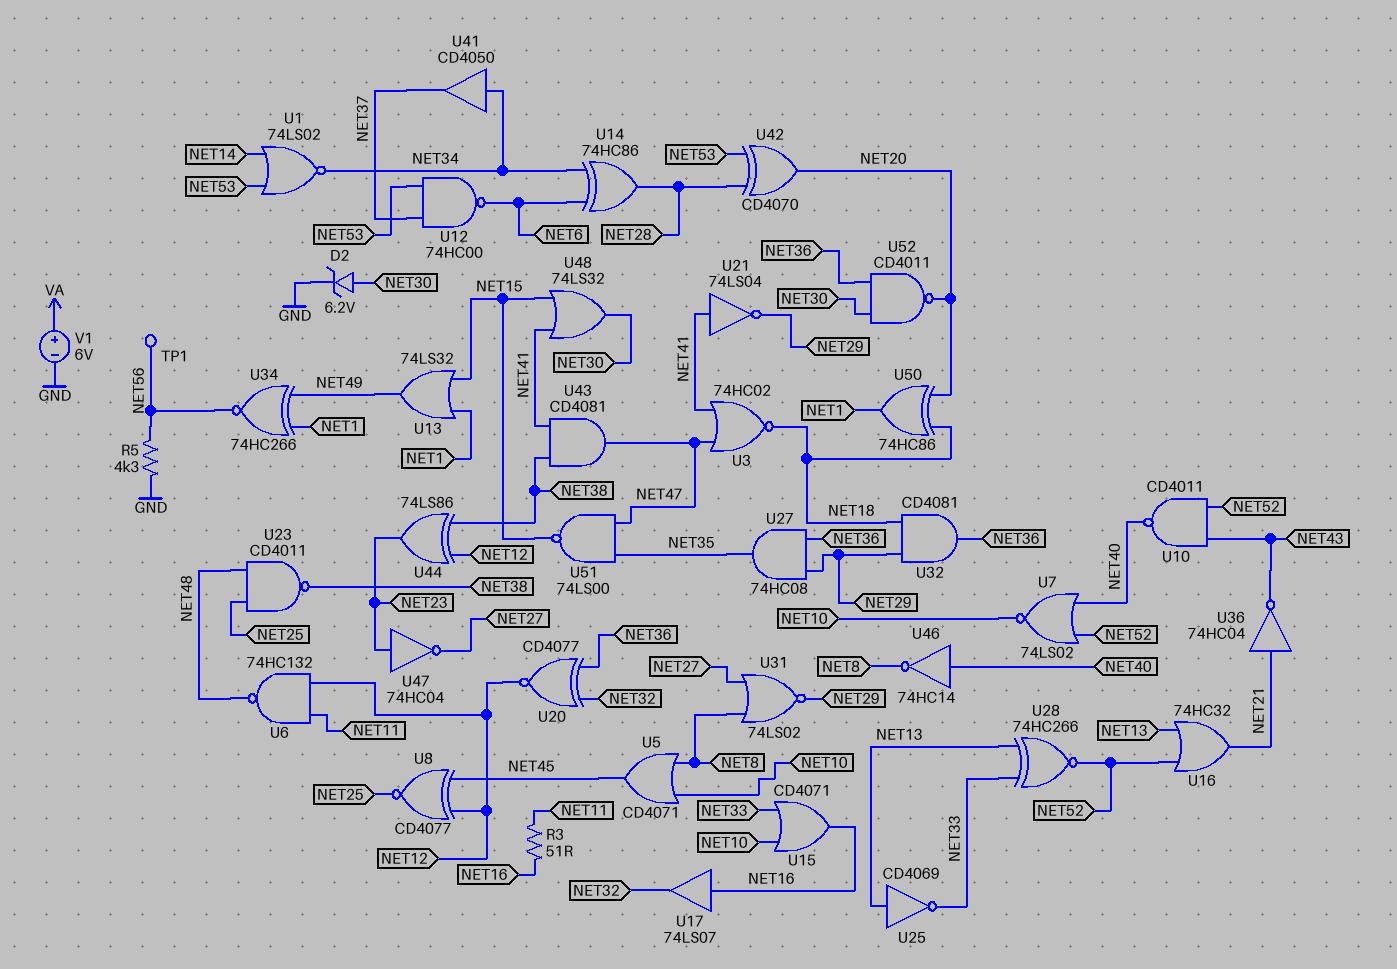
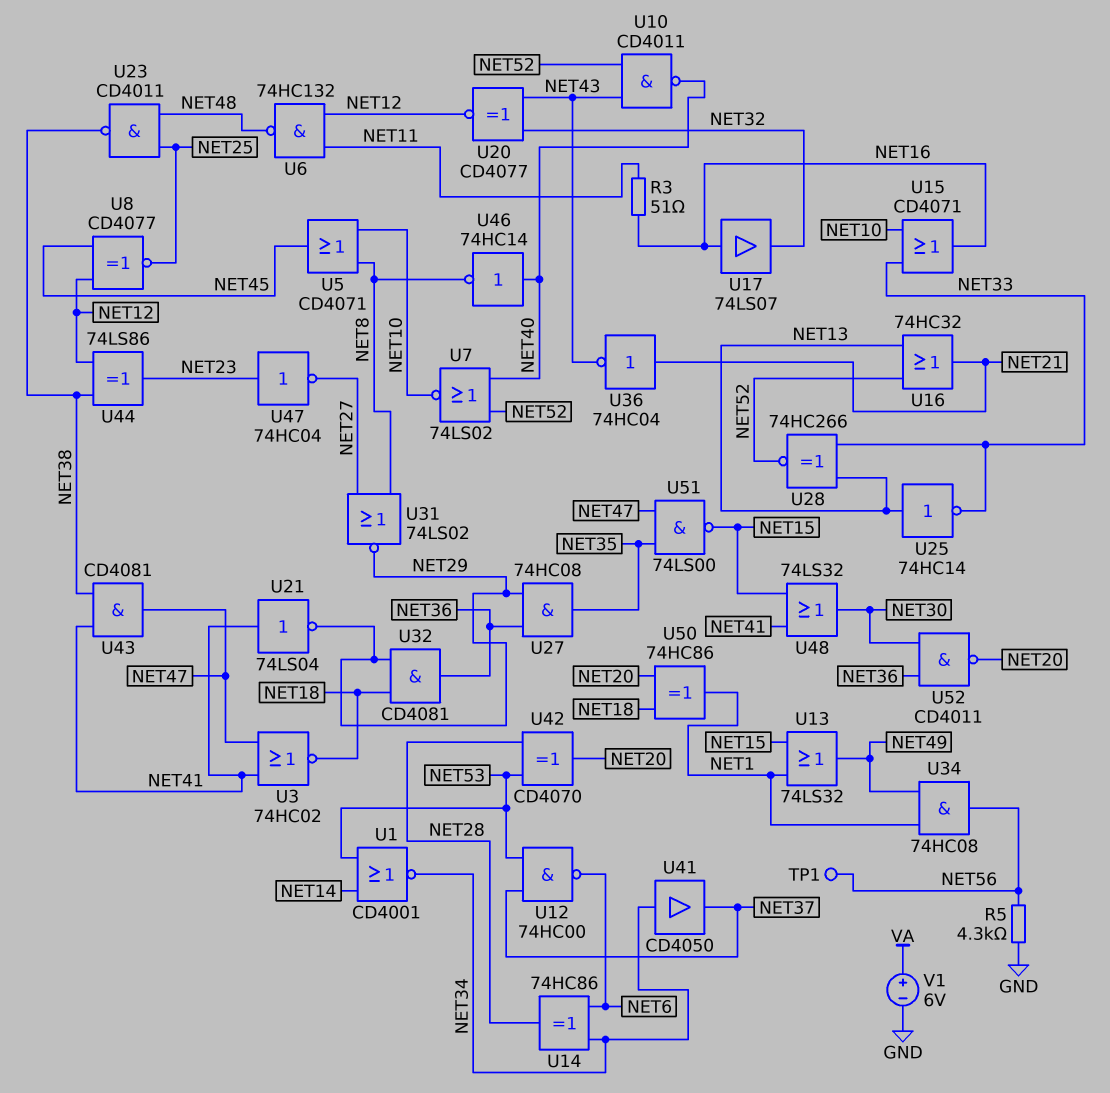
D2: zener 6.2V (A NET30, K GND) -> none
U1: NOR 74LS02 (in NET14, in NET53, out NET34) -> NOR CD4001 (in NET14, in NET53, out NET34)
U20: XNOR CD4077 (in NET32, in NET36, out NET12) -> XNOR CD4077 (in NET32, in NET43, out NET12)
U25: NOT CD4069 (in NET13, out NET33) -> NOT 74HC14 (in NET13, out NET33)
U34: XNOR 74HC266 (in NET1, in NET49, out NET56) -> AND 74HC08 (in NET1, in NET49, out NET56)

